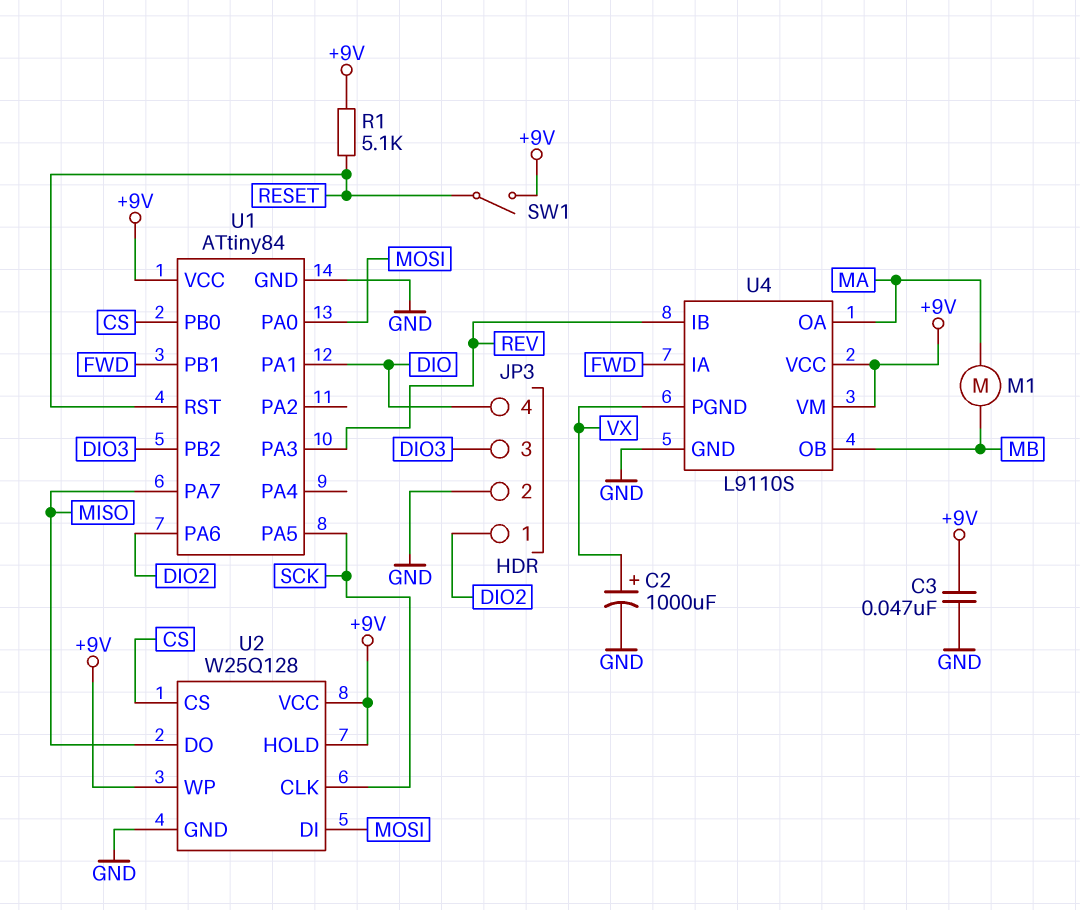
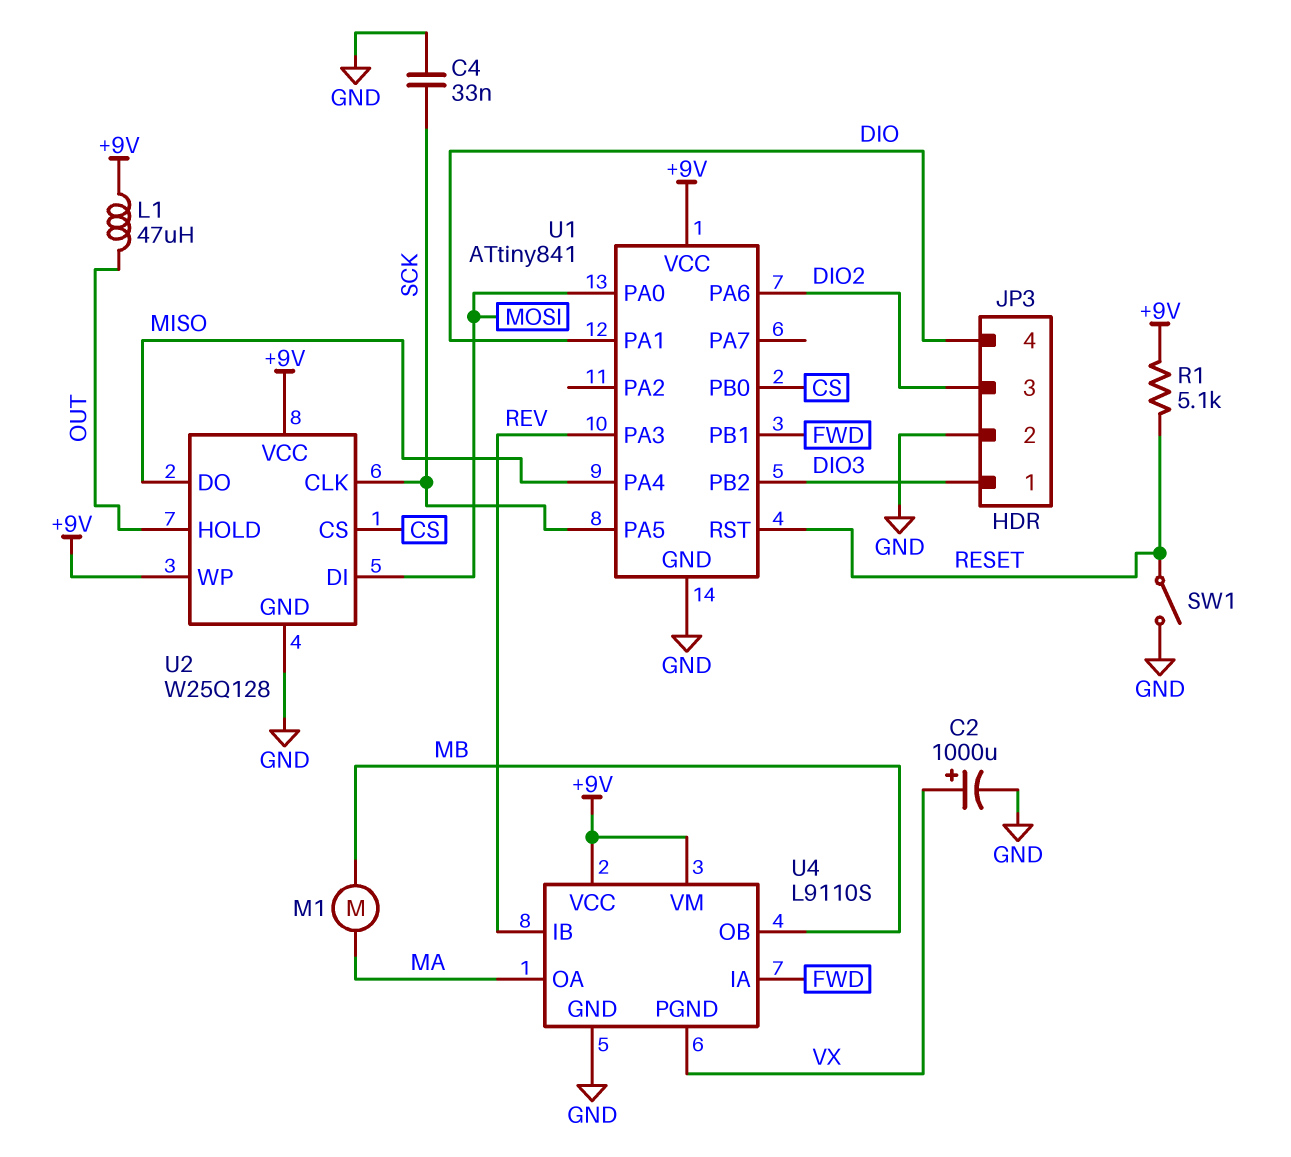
C3: 47nF (+9V, GND) -> none
C4: none -> 33nF (GND, SCK)
JP3 pin 1: DIO2 -> DIO3
JP3 pin 3: DIO3 -> DIO2
L1: none -> 47uH (+9V, OUT)
SW1: switch (+9V, RESET) -> switch (GND, RESET)
U1: ATtiny84 -> ATtiny841
U1 pin PA4: none -> MISO
U1 pin PA7: MISO -> none
U2 pin HOLD: +9V -> OUT

